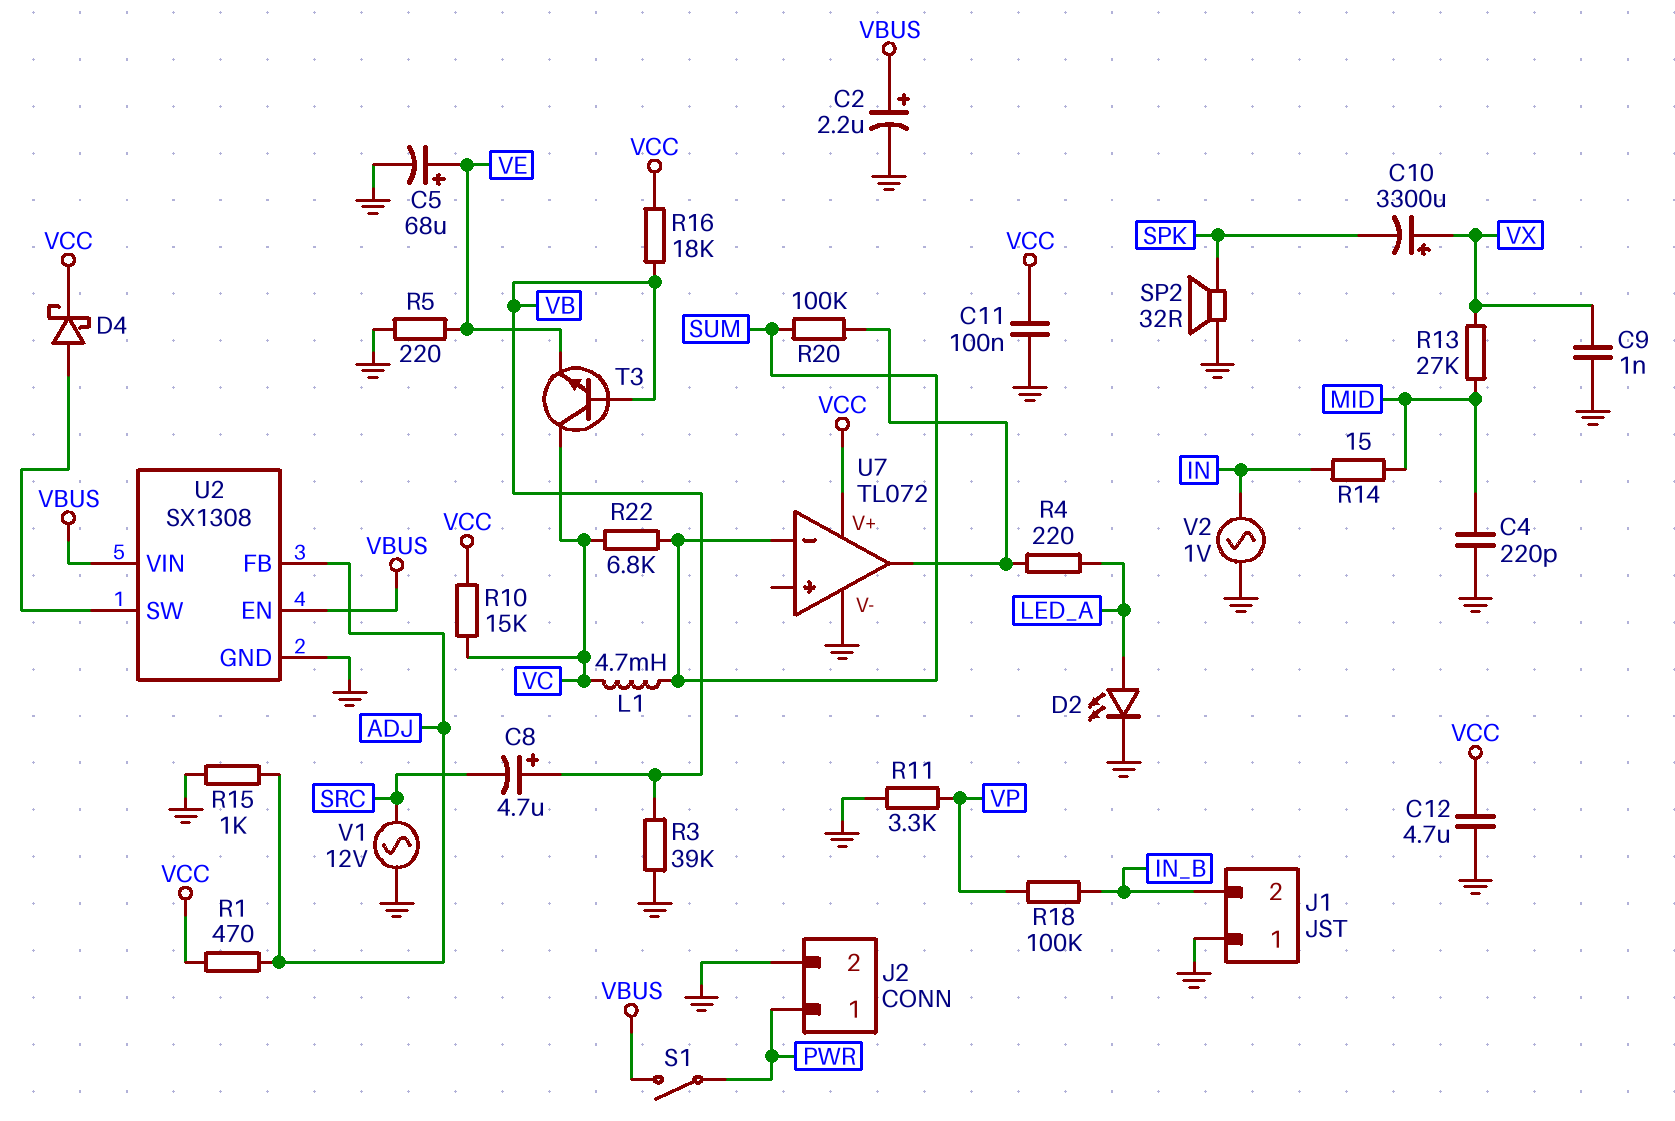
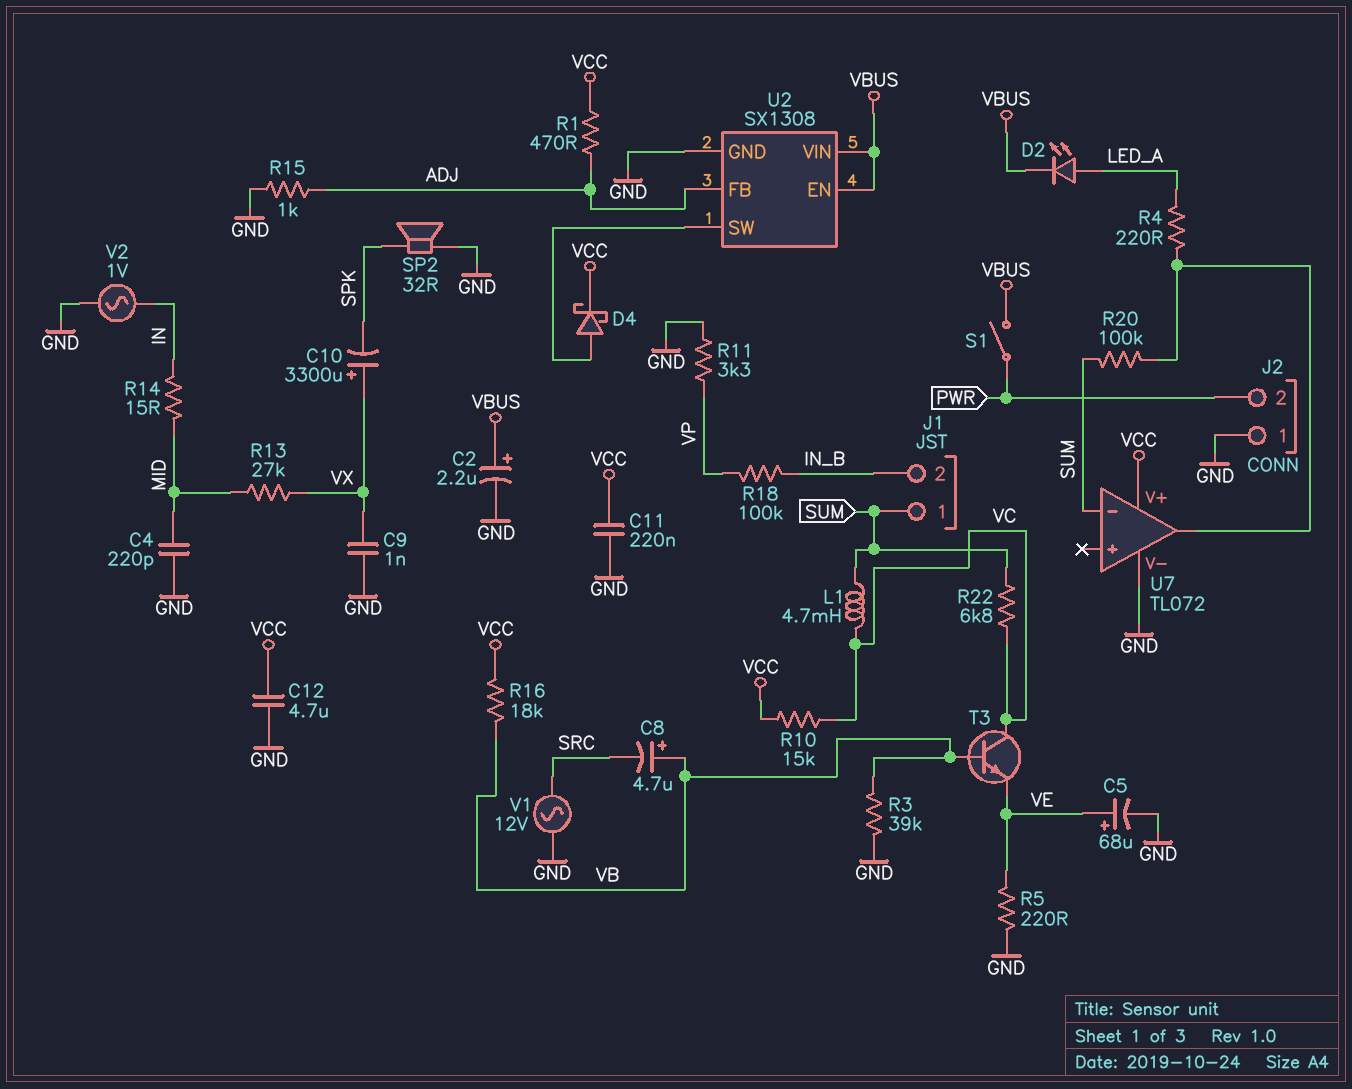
C11: 100nF (GND, VCC) -> 220nF (GND, VCC)
D2: LED (A LED_A, K GND) -> LED (A LED_A, K VBUS)
J1 pin 1: GND -> SUM
J2 pin 1: PWR -> GND
J2 pin 2: GND -> PWR

